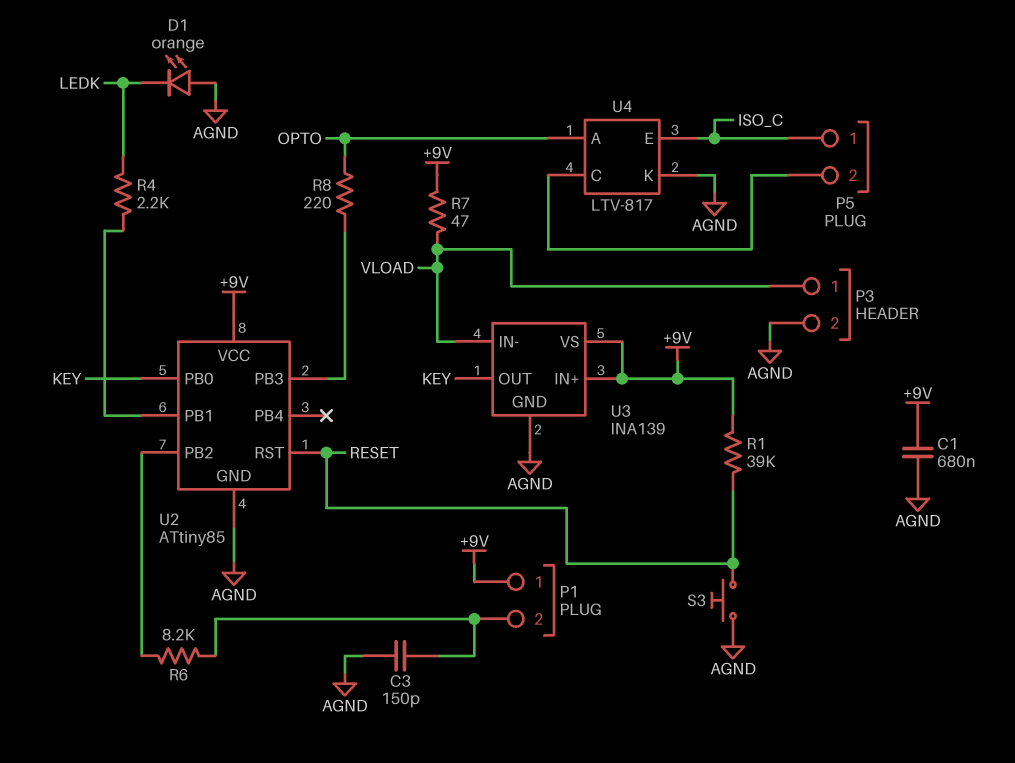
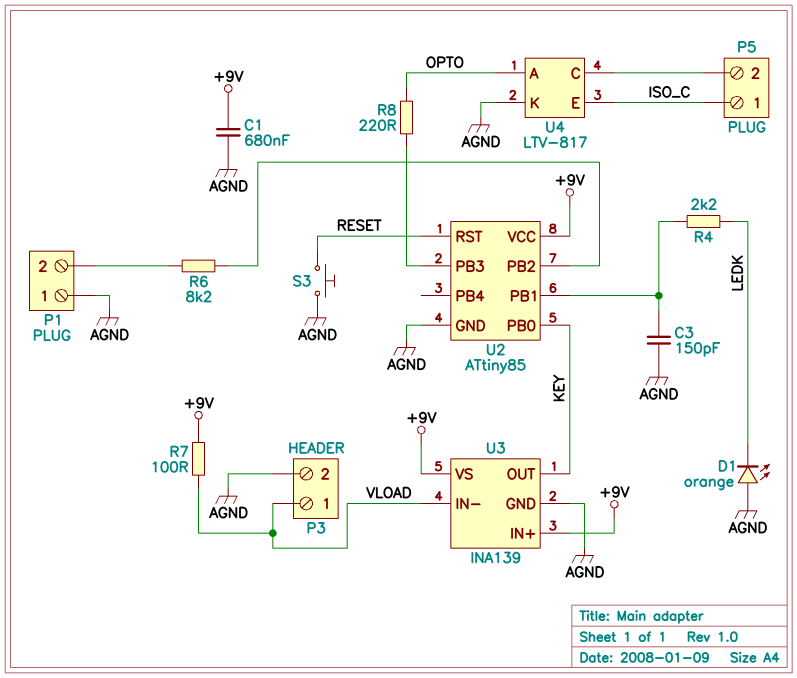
C3: 150pF (AGND, P1/2) -> 150pF (AGND, U2/PB1)
P1 pin 1: +9V -> AGND
R1: 39k (+9V, RESET) -> none
R7: 47 (+9V, VLOAD) -> 100 (+9V, VLOAD)

